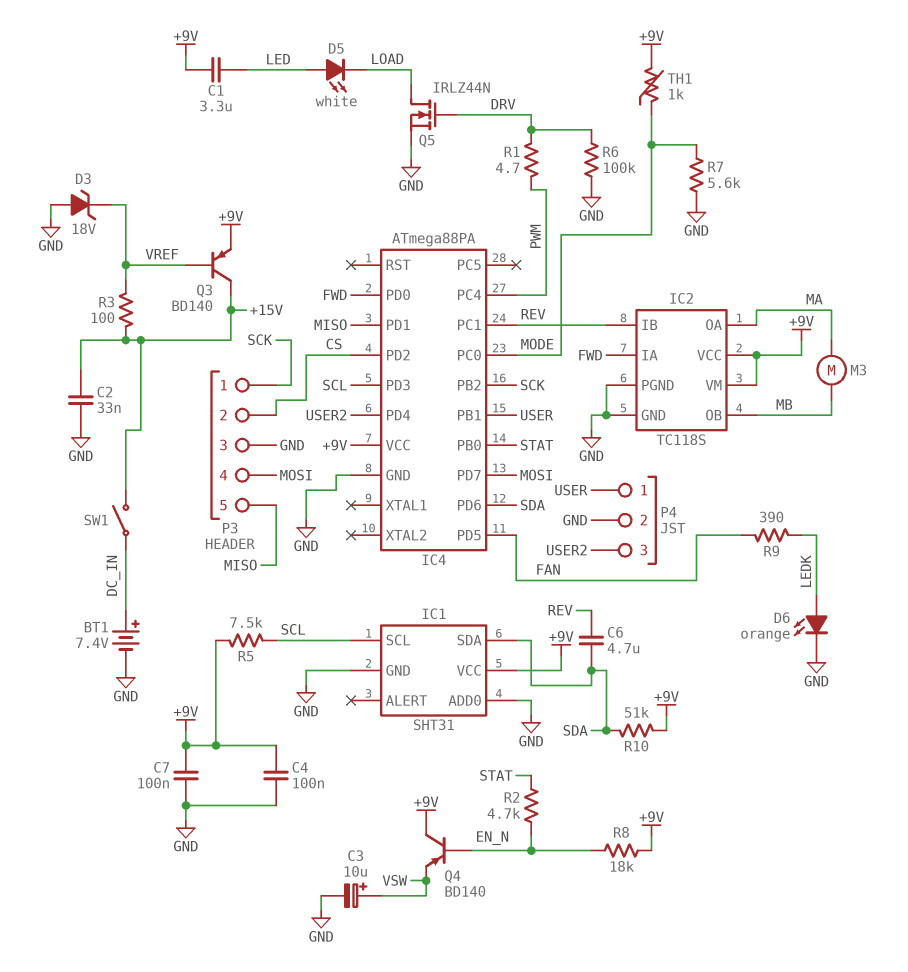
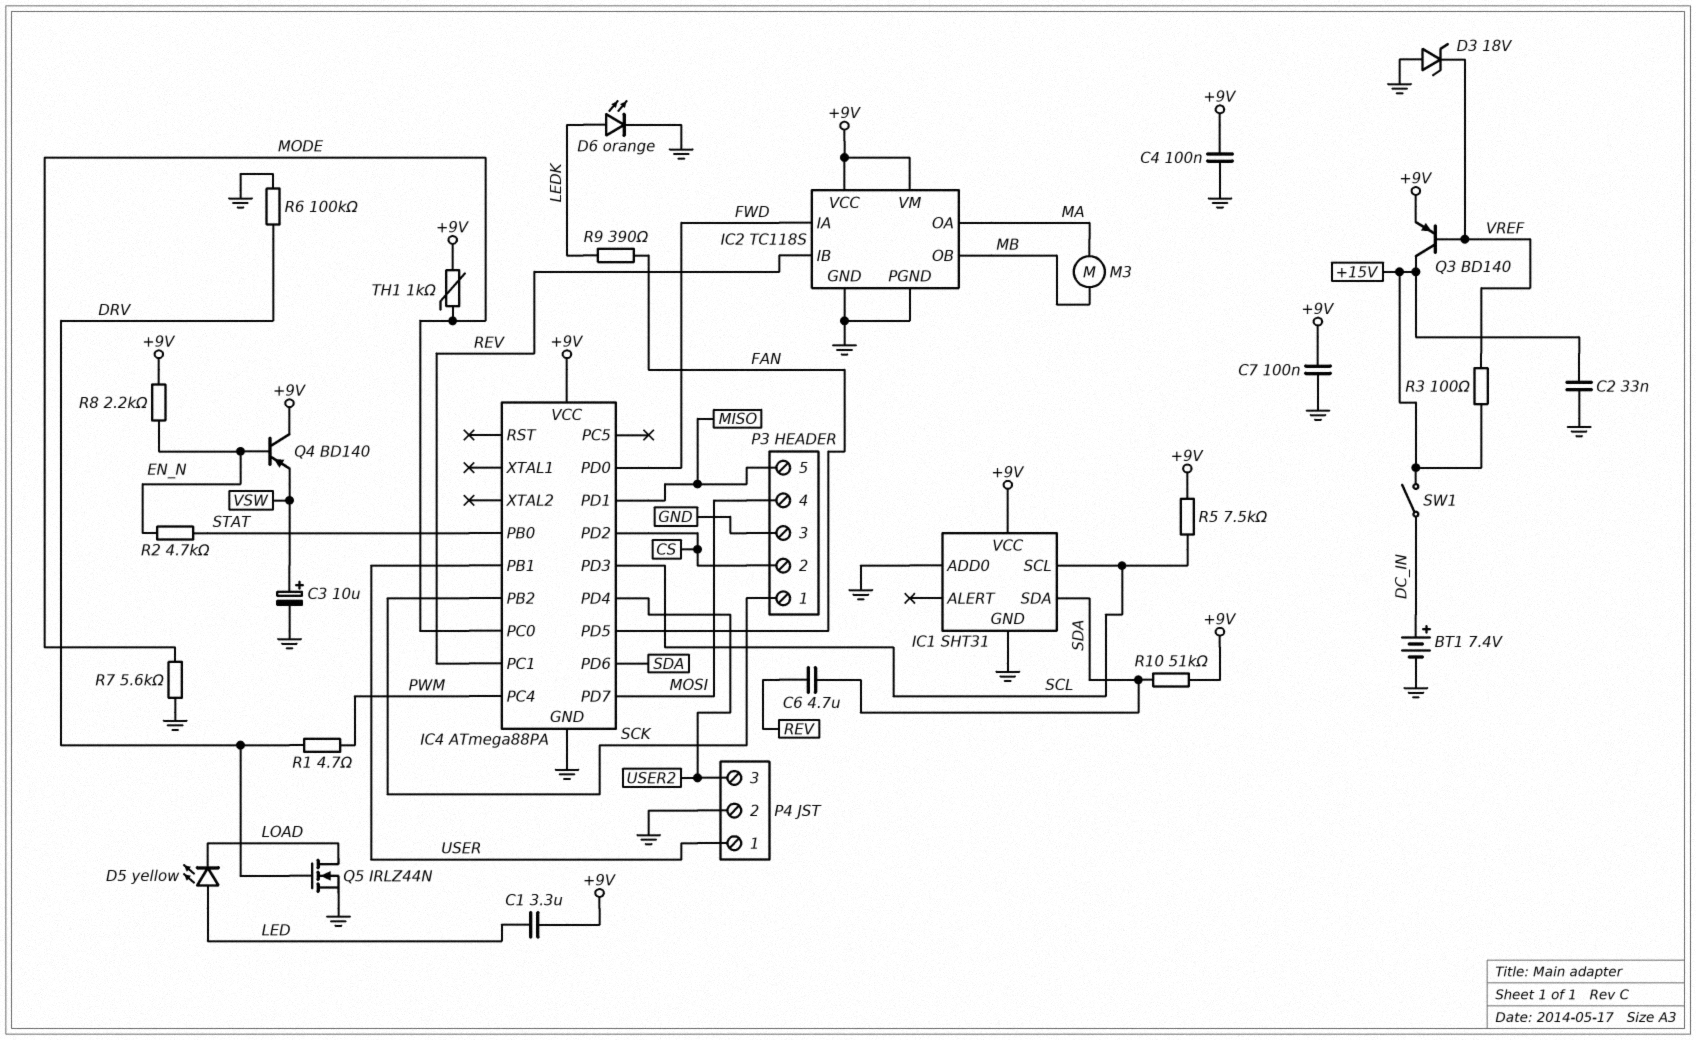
D5: LED white (A LED, K LOAD) -> LED yellow (A LED, K LOAD)
R8: 18k (+9V, EN_N) -> 2.2k (+9V, EN_N)

